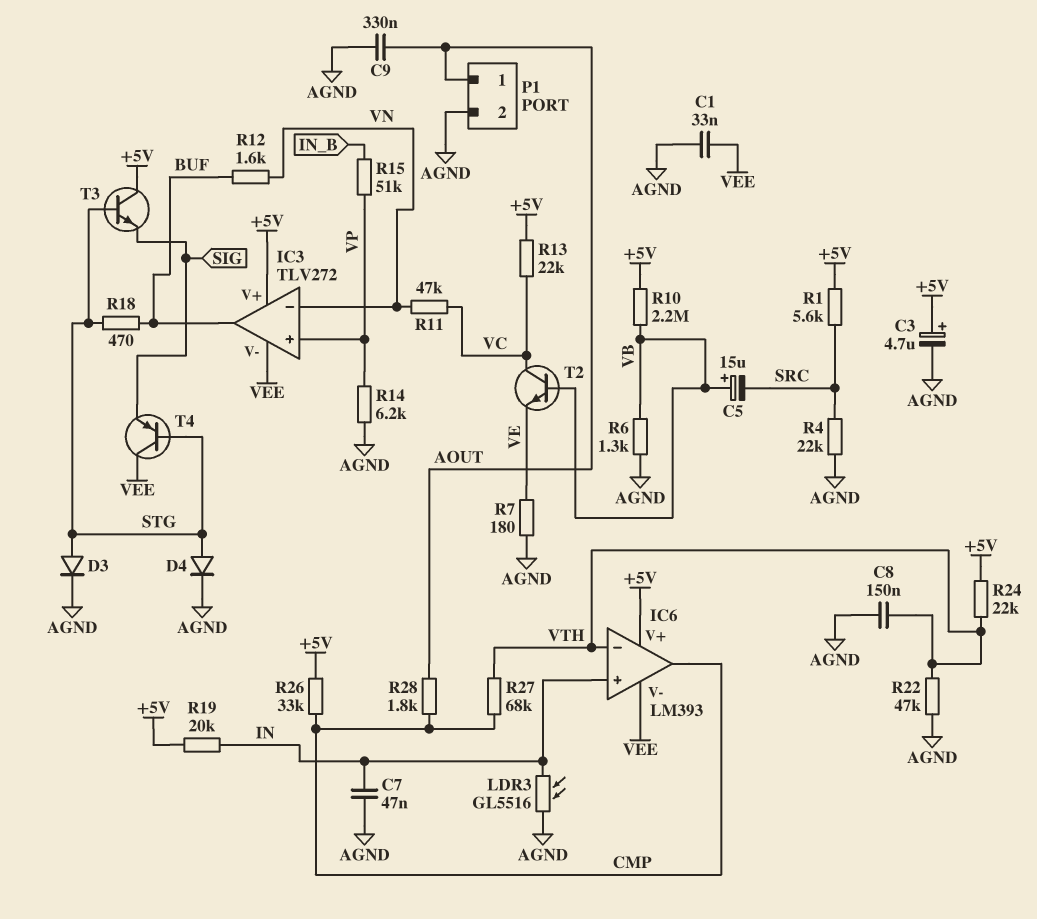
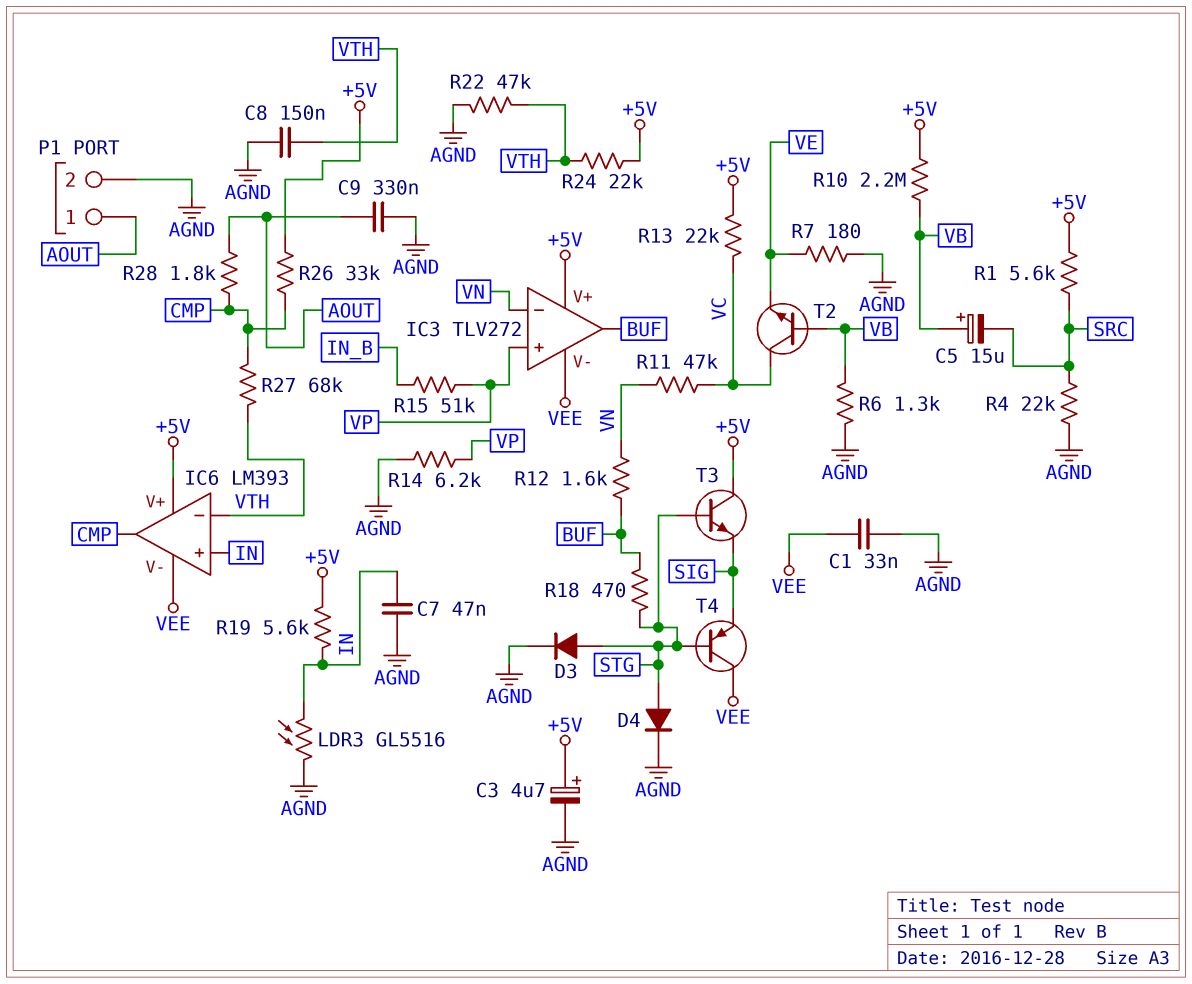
R19: 20k (+5V, IN) -> 5.6k (+5V, IN)

